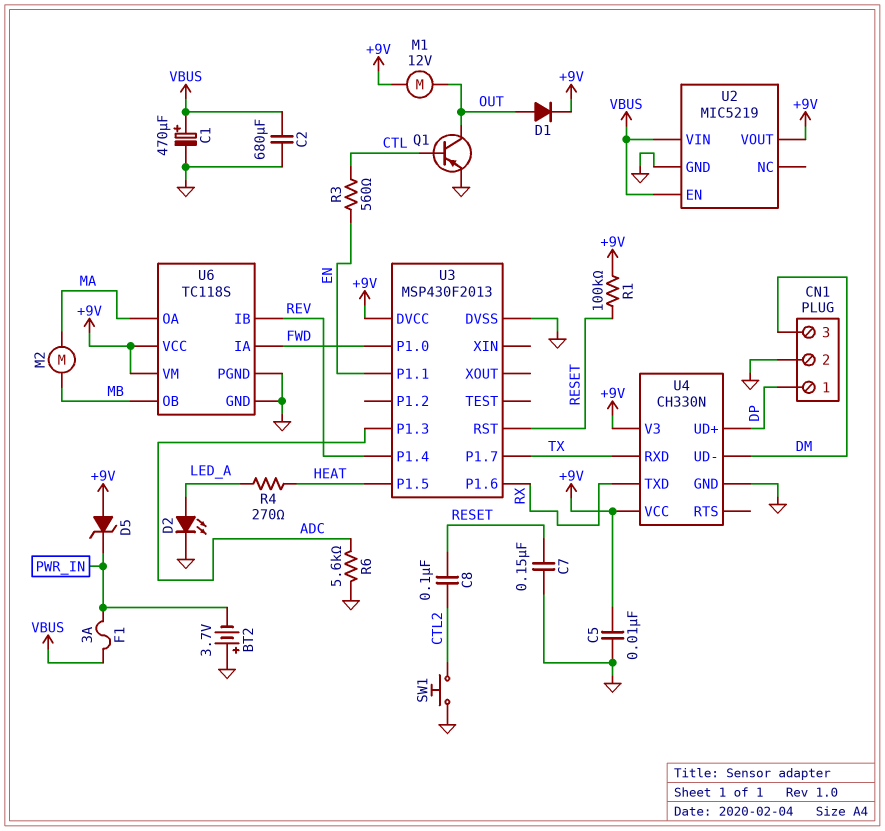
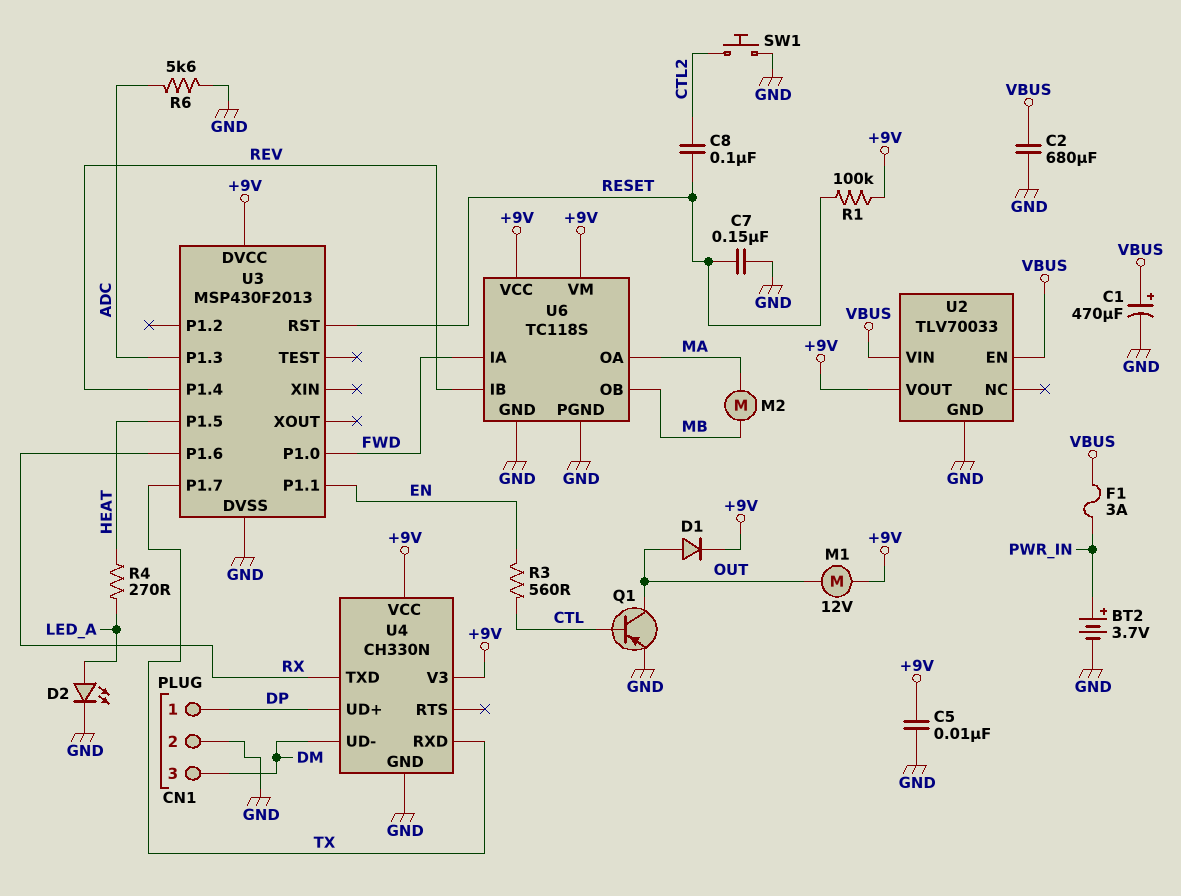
BT2: 3.7V (plus GND, minus PWR_IN) -> 3.7V (plus PWR_IN, minus GND)
D5: zener (A +9V, K PWR_IN) -> none
U2: MIC5219 -> TLV70033

